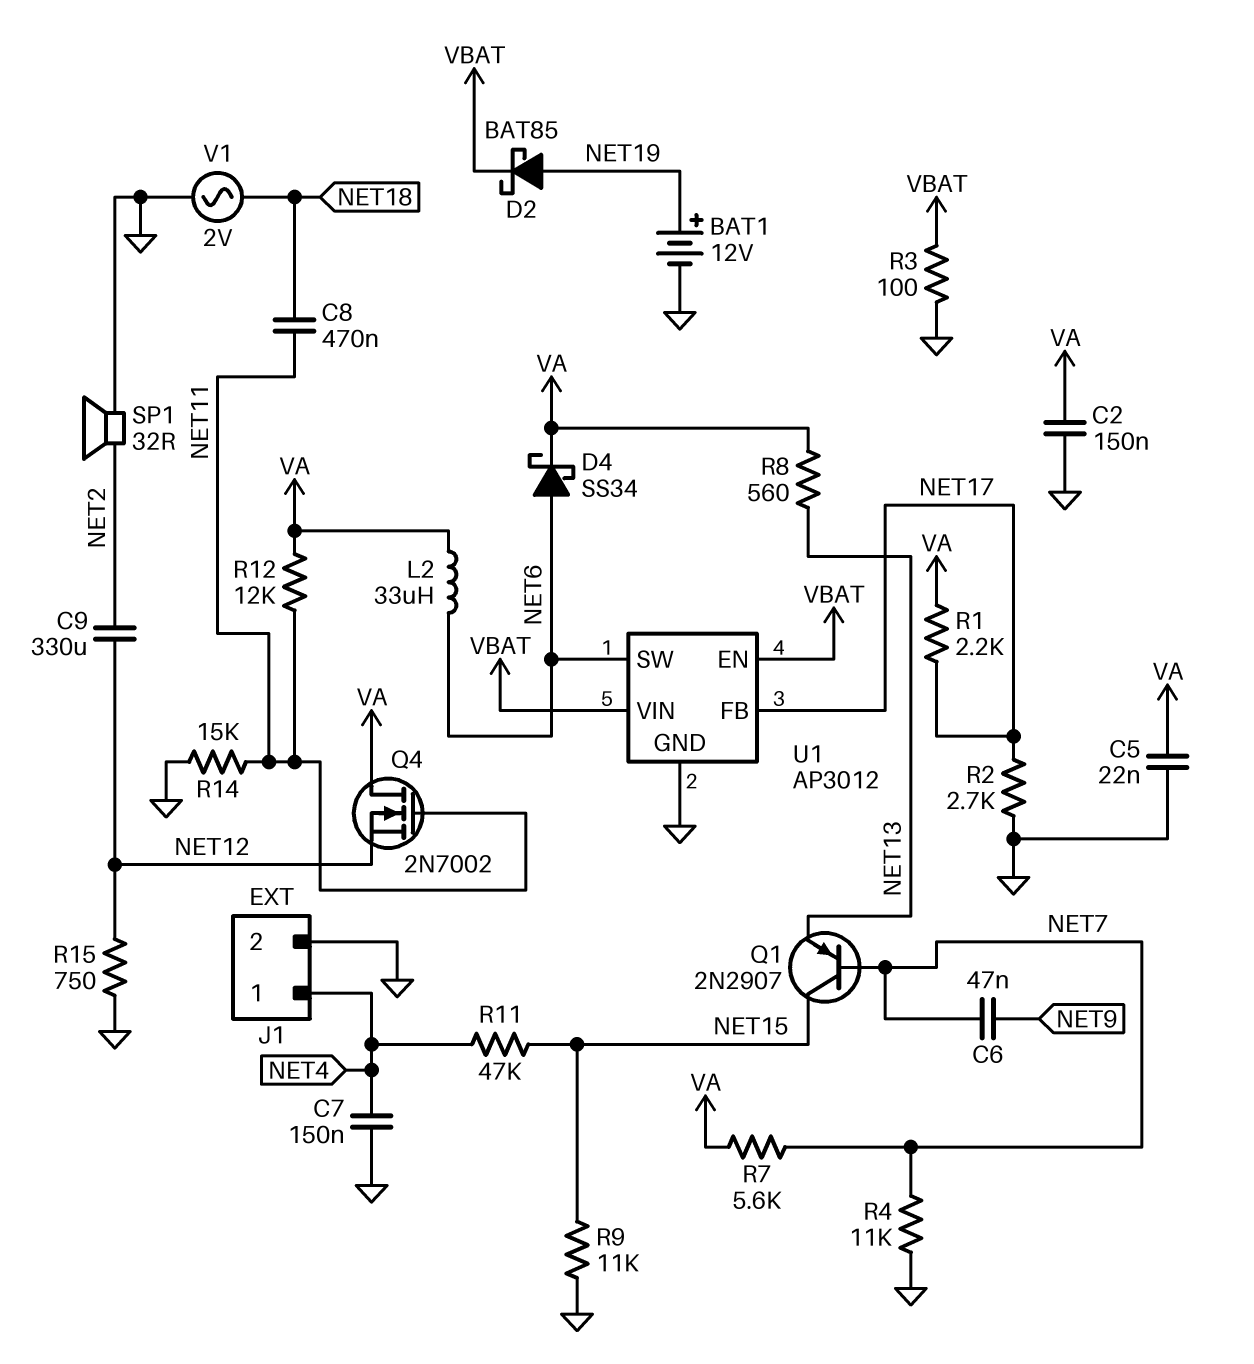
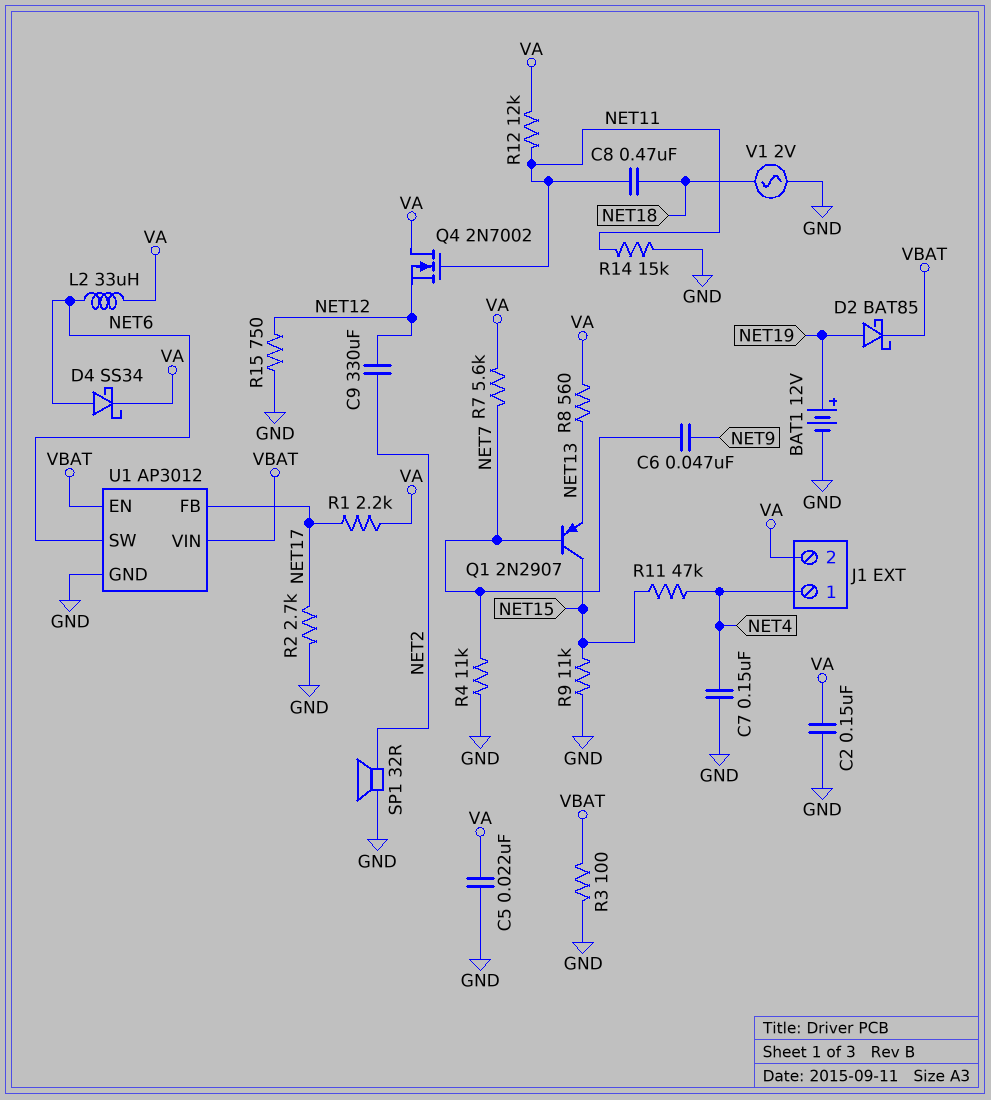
J1 pin 2: GND -> VA

